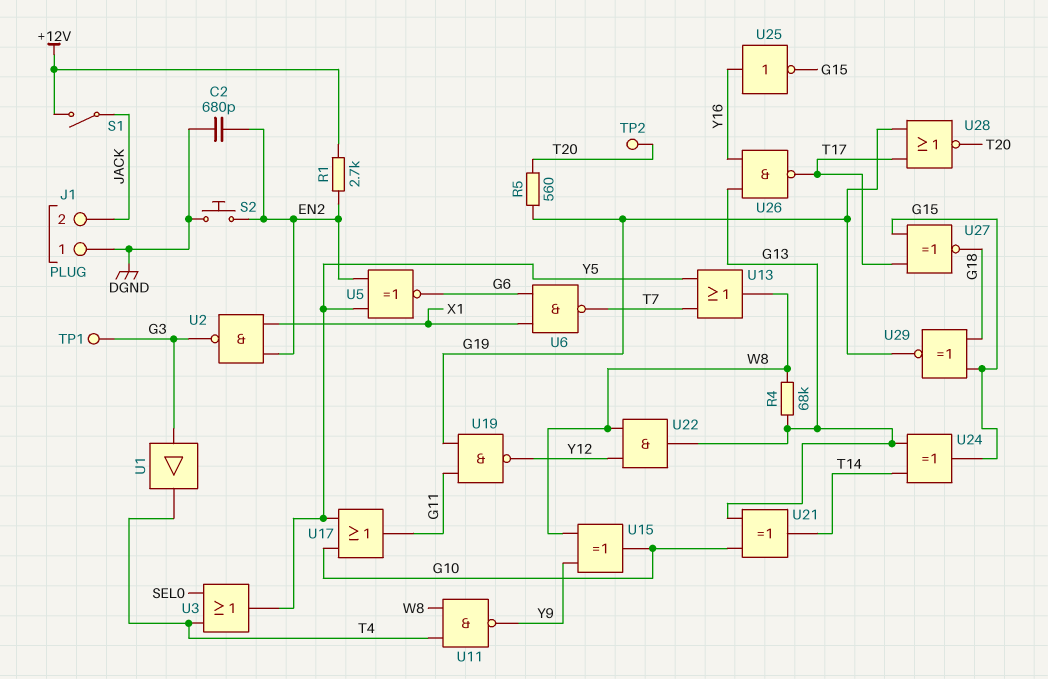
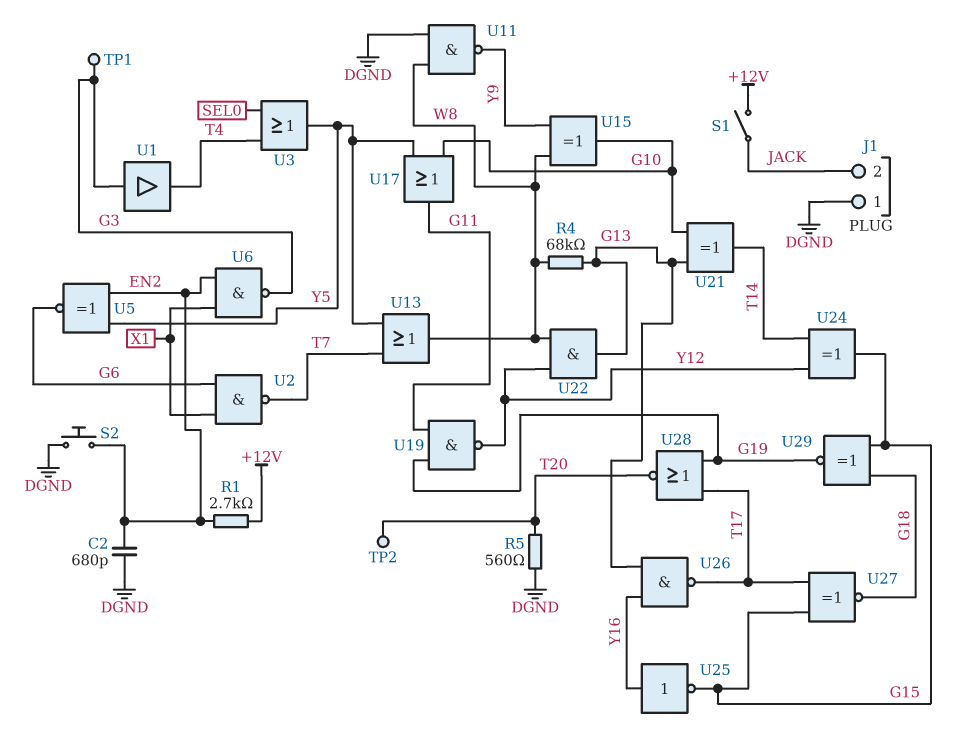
R5: 560 (G19, T20) -> 560 (DGND, T20)
U2: NAND (in EN2, in X1, out G3) -> NAND (in G6, in X1, out T7)
U6: NAND (in G6, in X1, out T7) -> NAND (in EN2, in X1, out G3)
U11: NAND (in T4, in W8, out Y9) -> NAND (in DGND, in W8, out Y9)
U24: XOR (in G13, in T14, out G15) -> XOR (in T14, in Y12, out G15)

